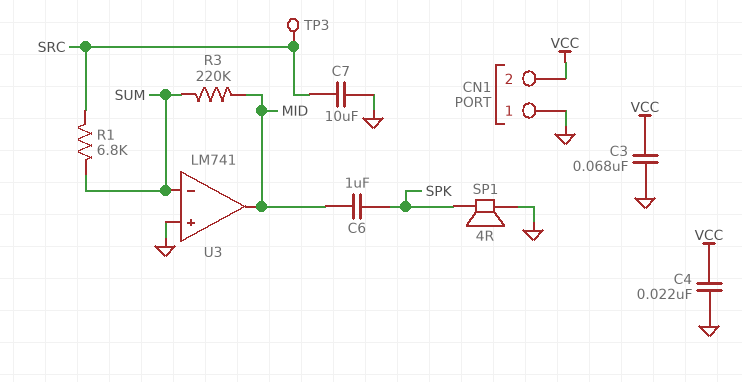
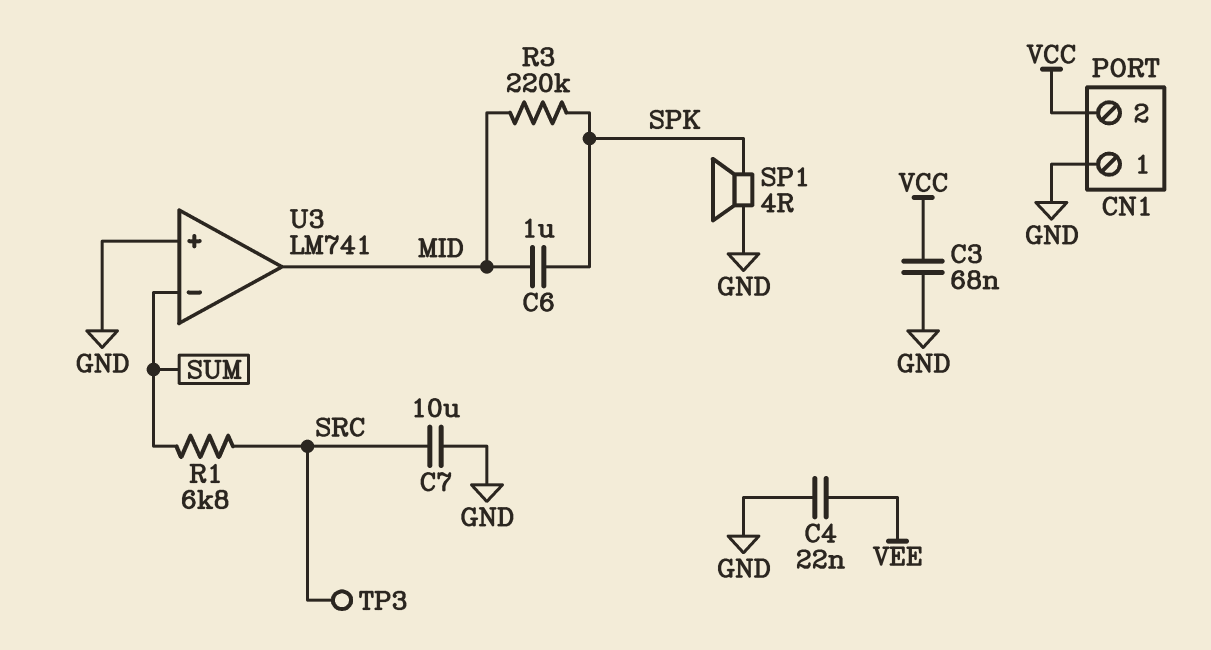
C4: 22nF (GND, VCC) -> 22nF (GND, VEE)
R3: 220k (MID, SUM) -> 220k (MID, SPK)

